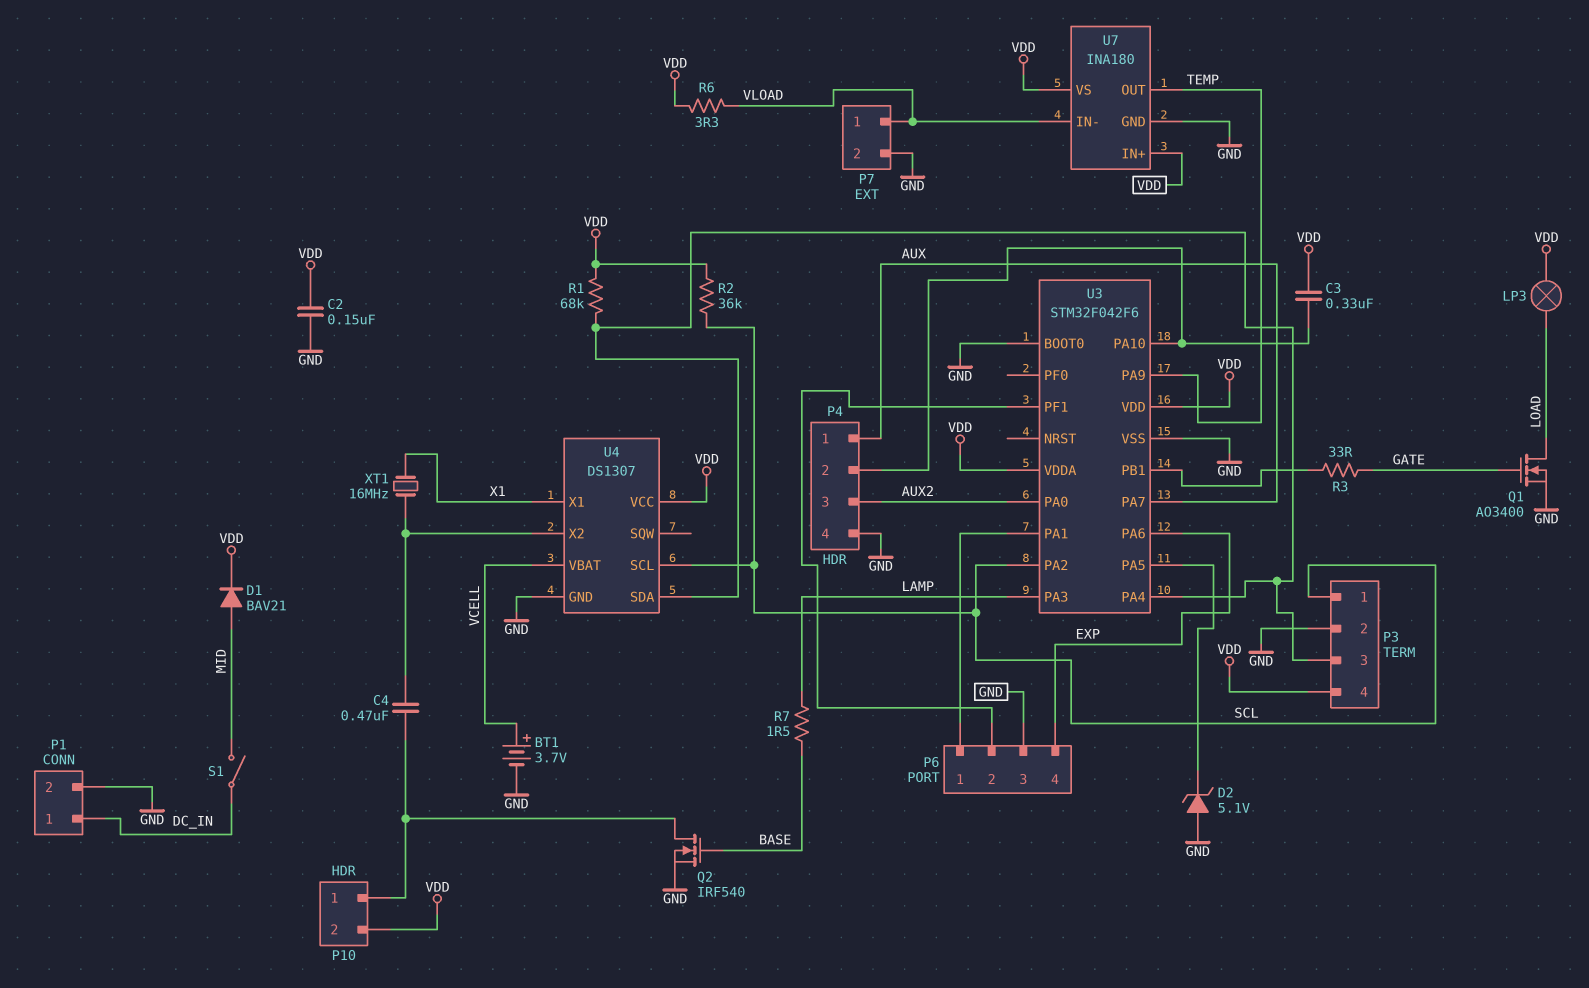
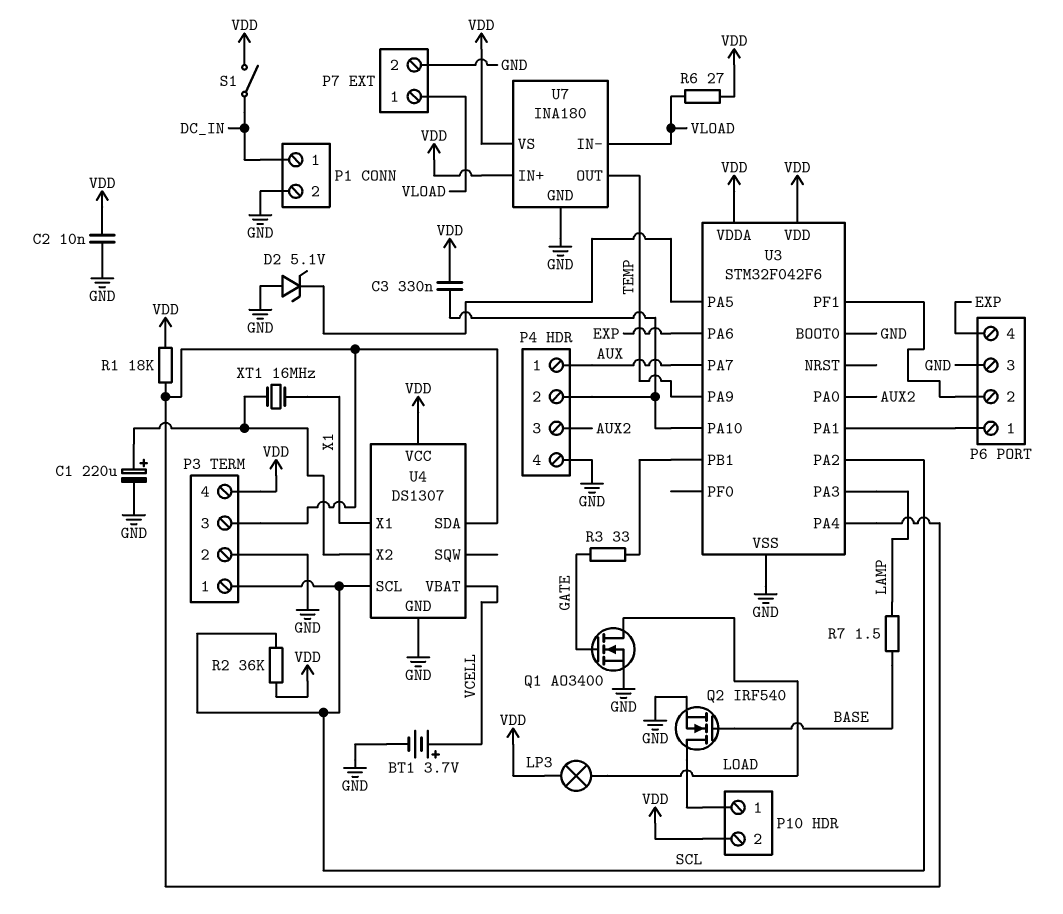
C1: none -> 220uF (plus U4/X2, minus GND)
C2: 150nF (GND, VDD) -> 10nF (GND, VDD)
C4: 470nF (P10/1, U4/X2) -> none
D1: diode BAV21 (A MID, K VDD) -> none
R1: 68k (P3/3, VDD) -> 18k (P3/3, VDD)
R6: 3.3 (VDD, VLOAD) -> 27 (VDD, VLOAD)
S1: switch (DC_IN, MID) -> switch (DC_IN, VDD)

